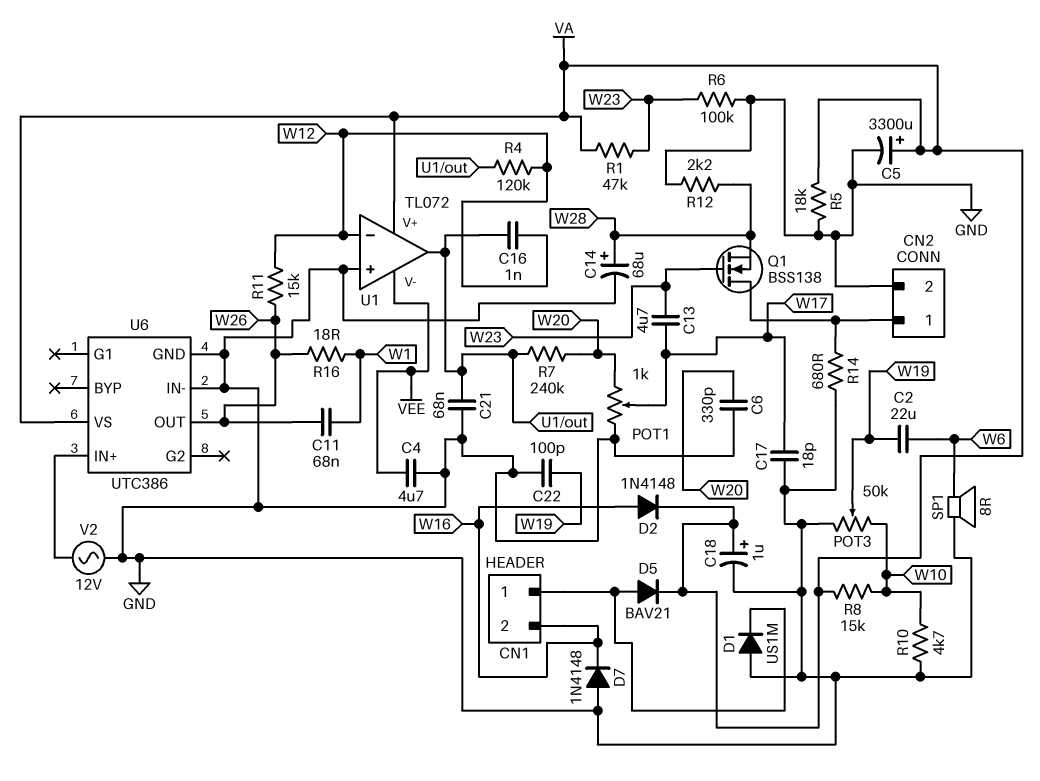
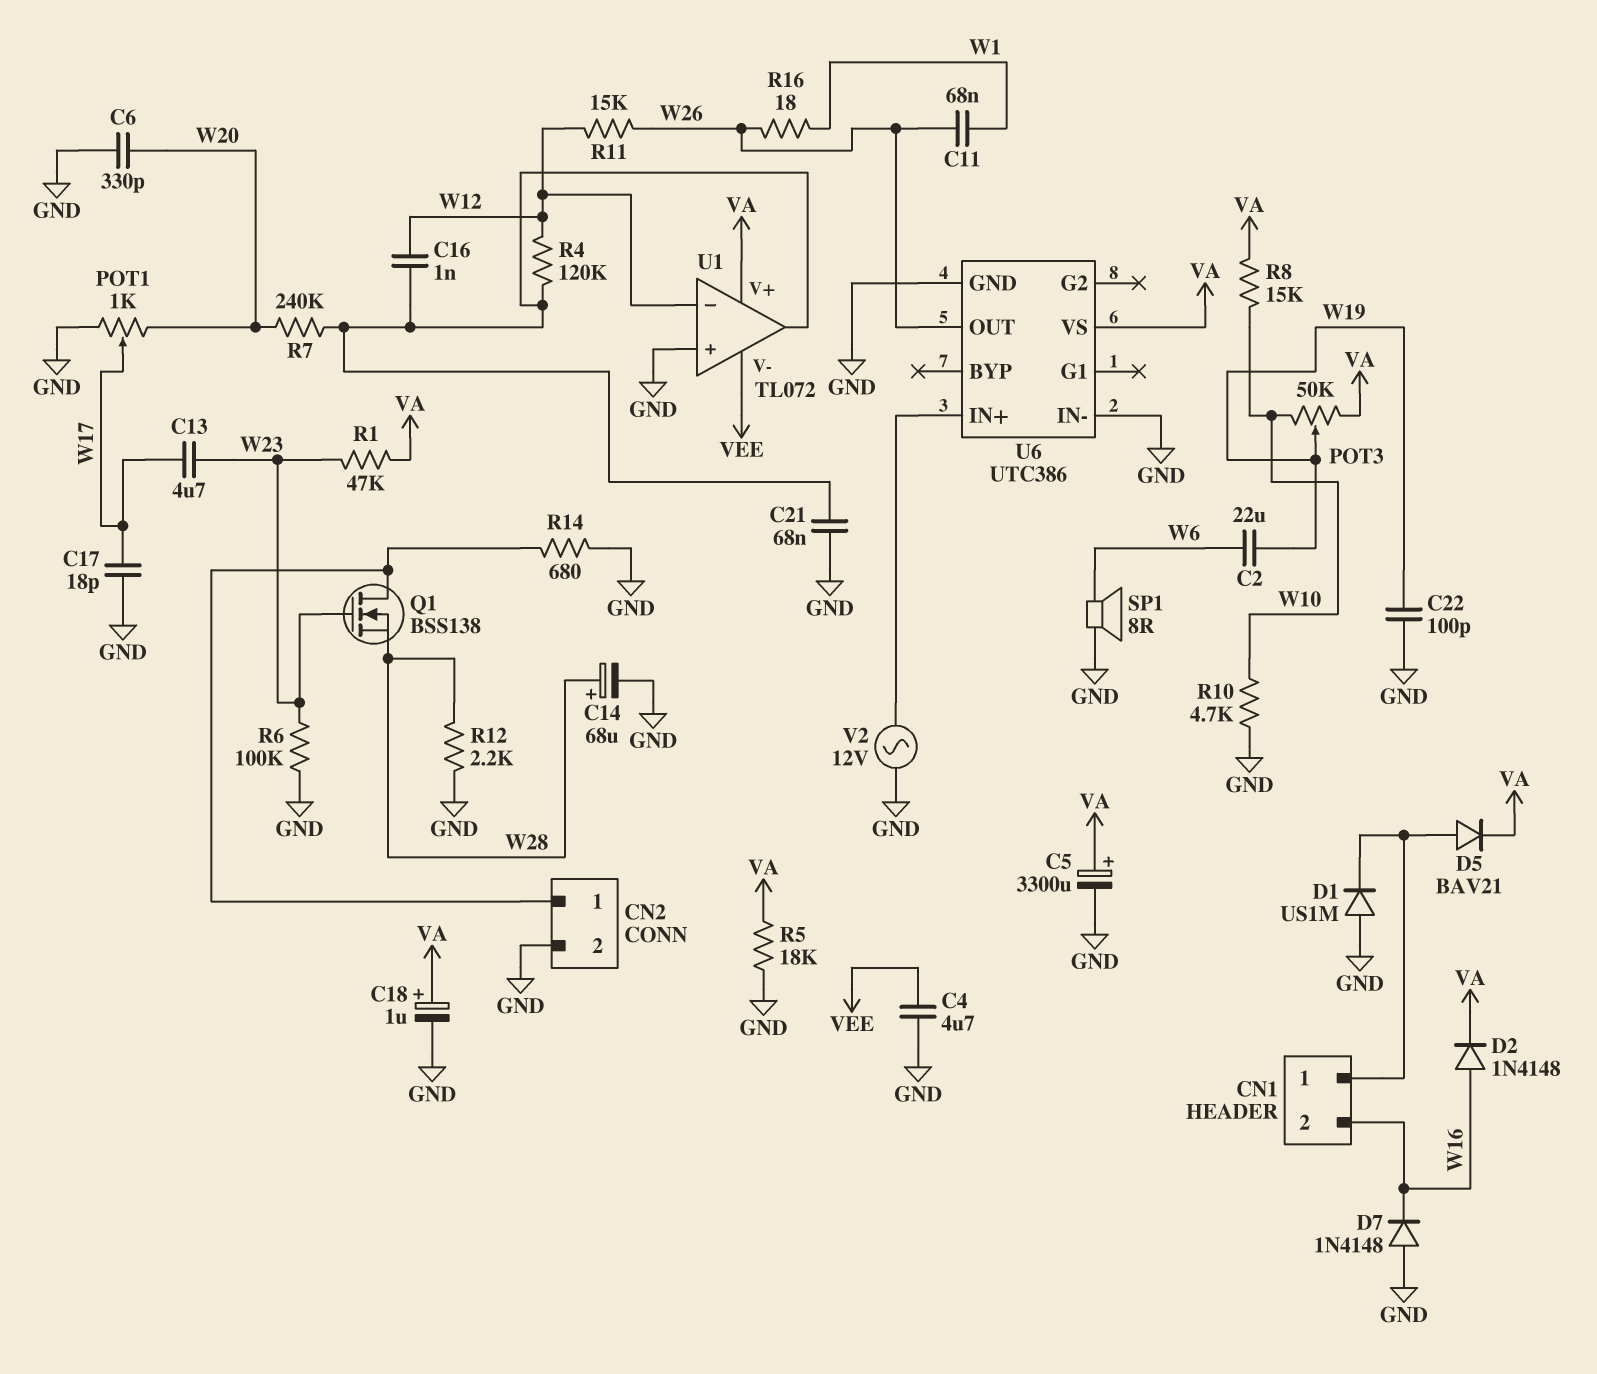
POT3: 50k (GND, W10, wiper W19) -> 50k (VA, W10, wiper W19)

